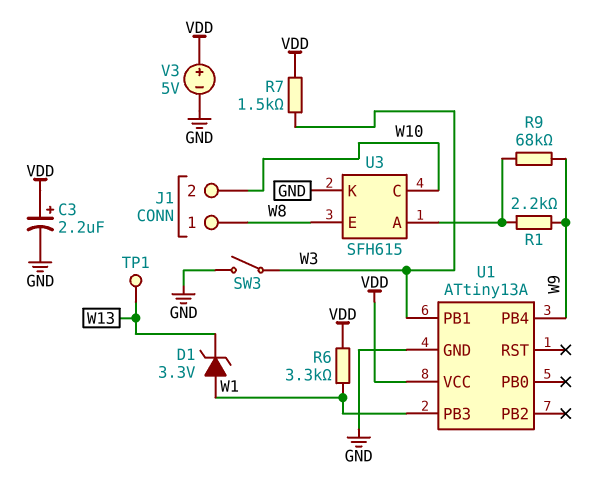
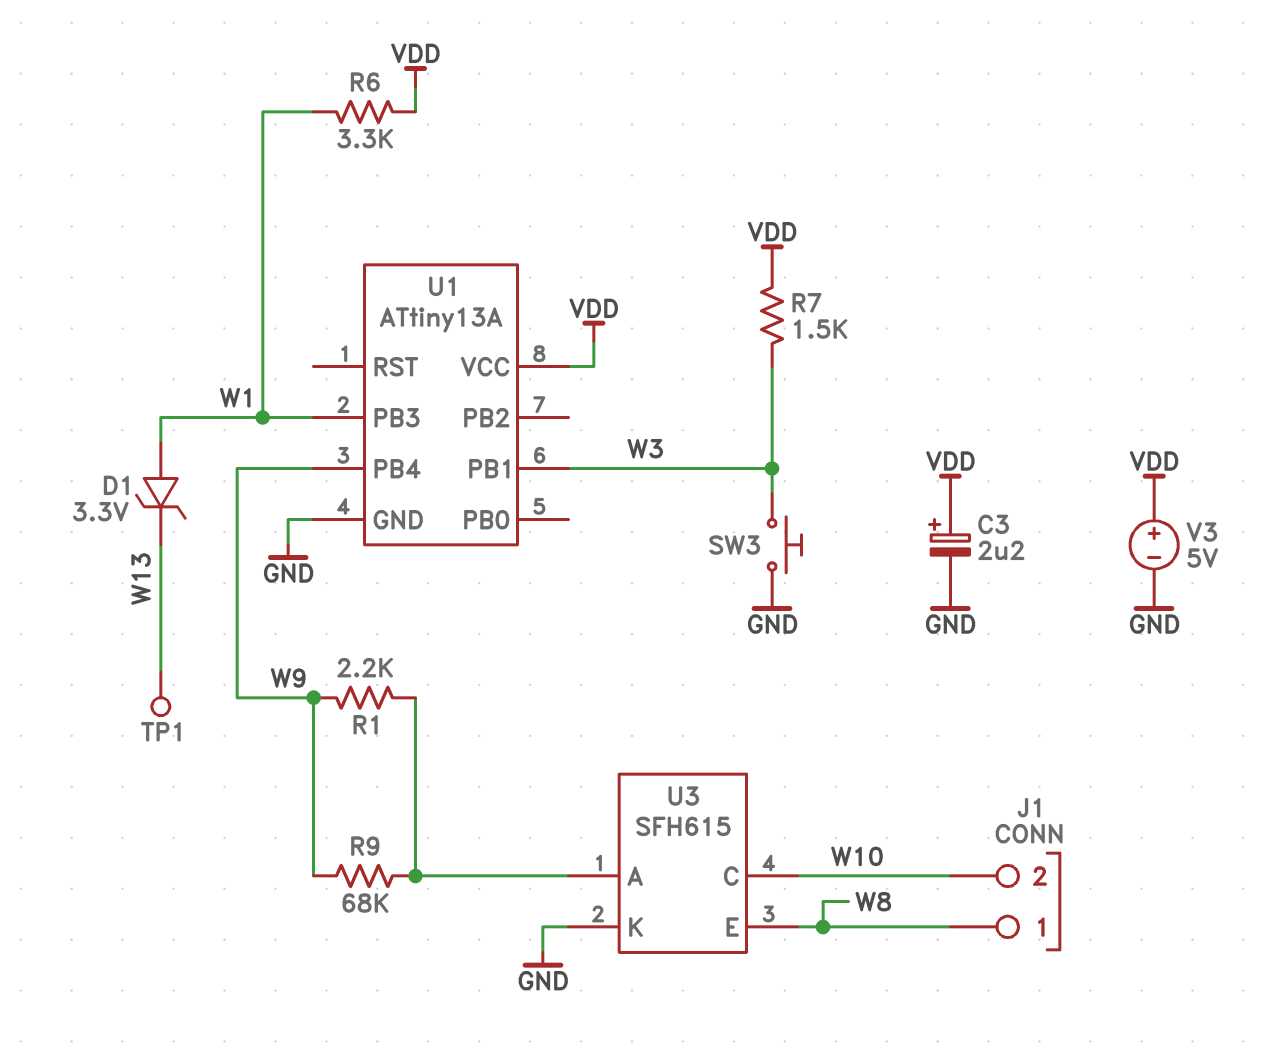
SW3: switch (GND, W3) -> button (GND, W3)

